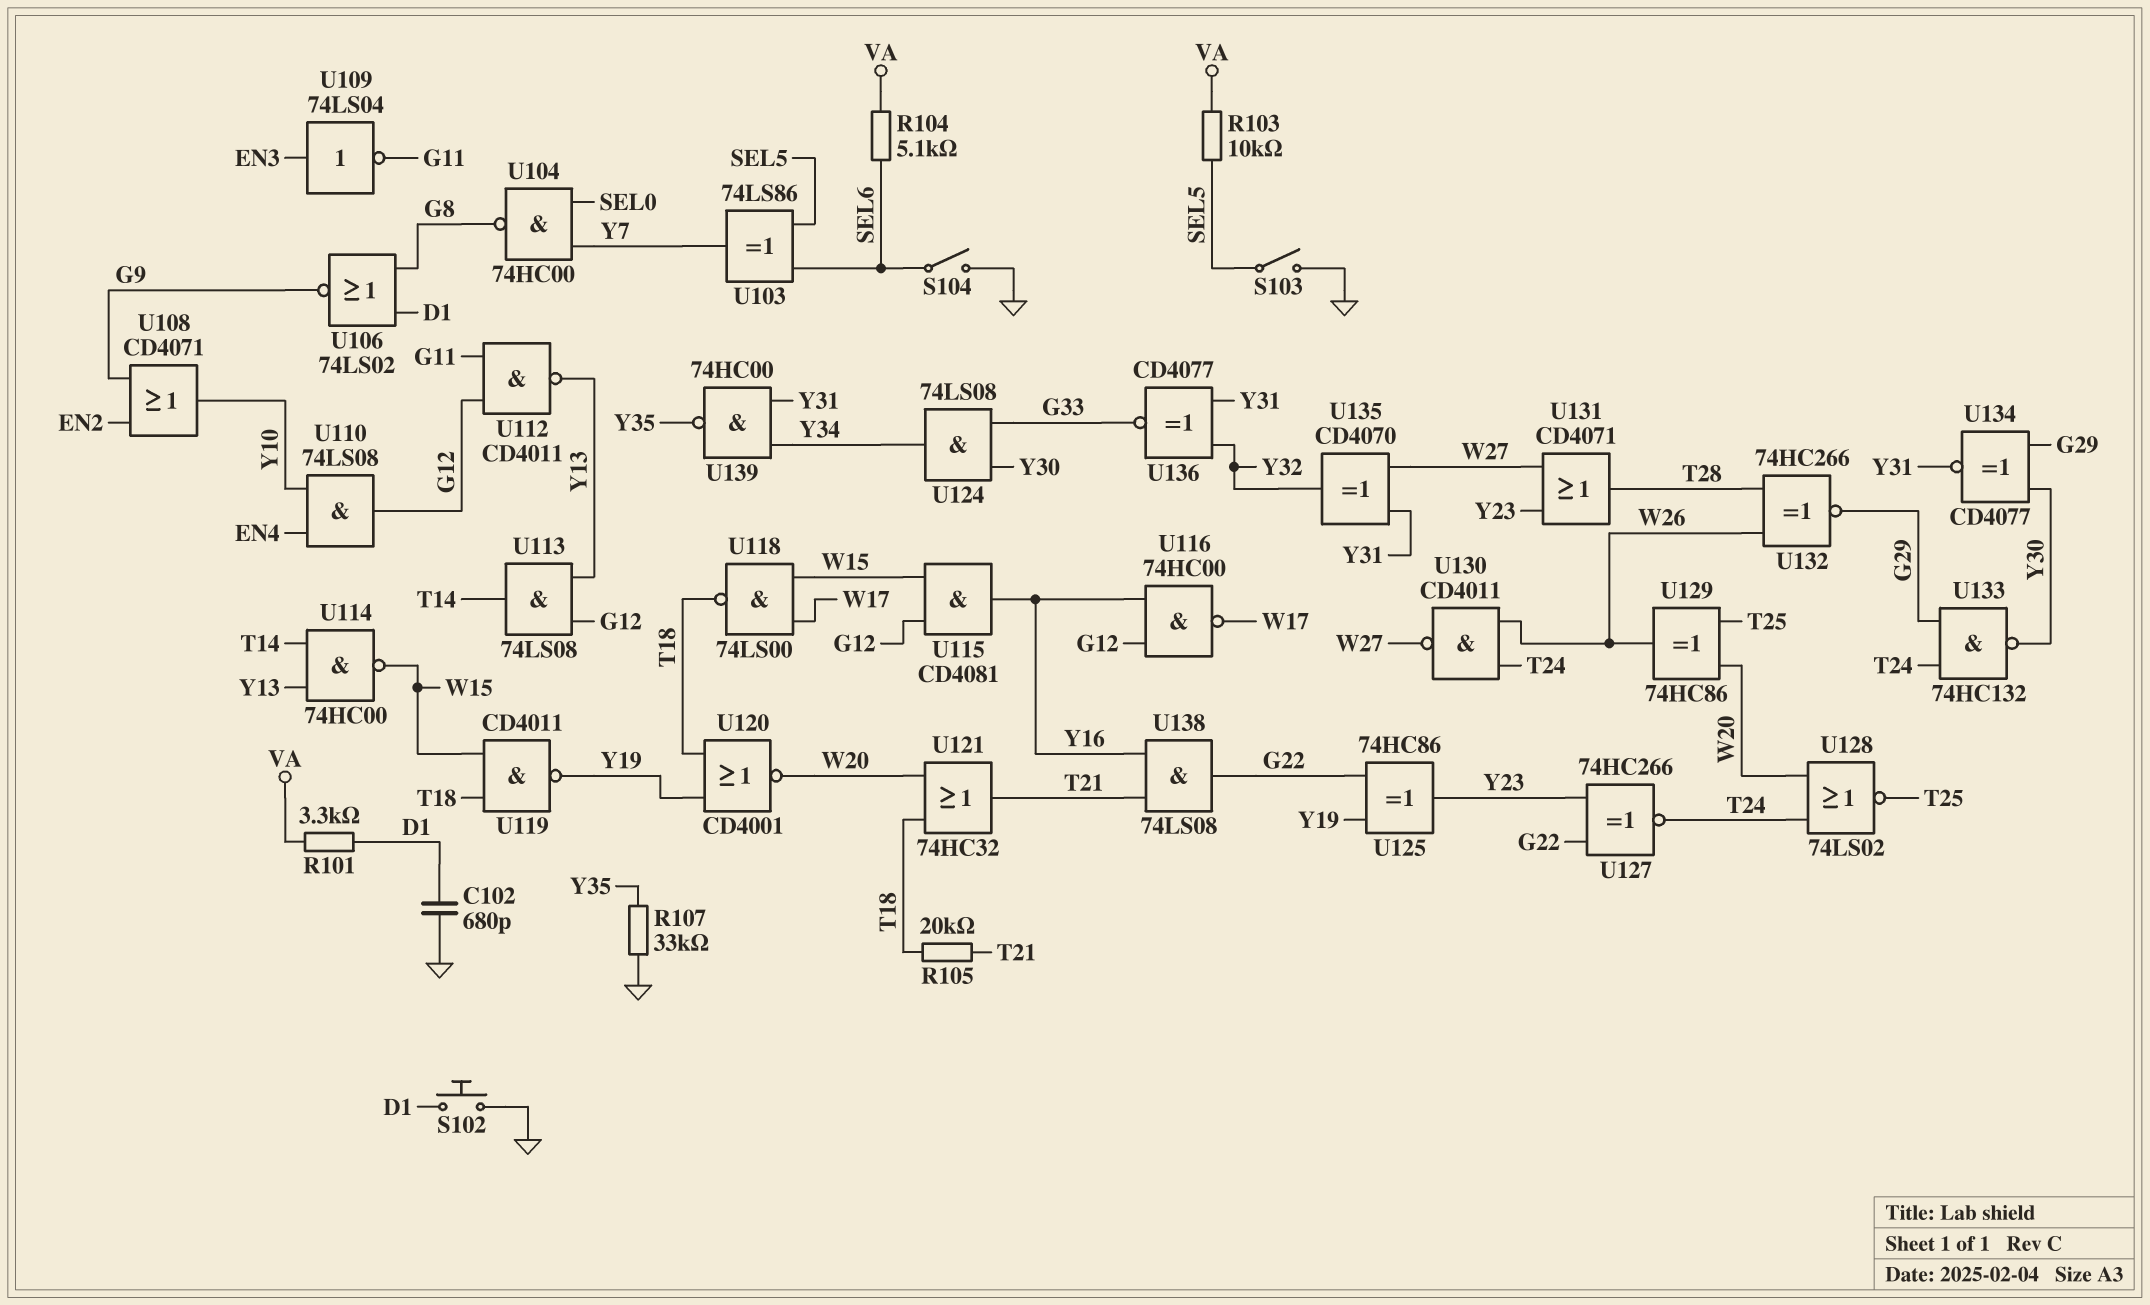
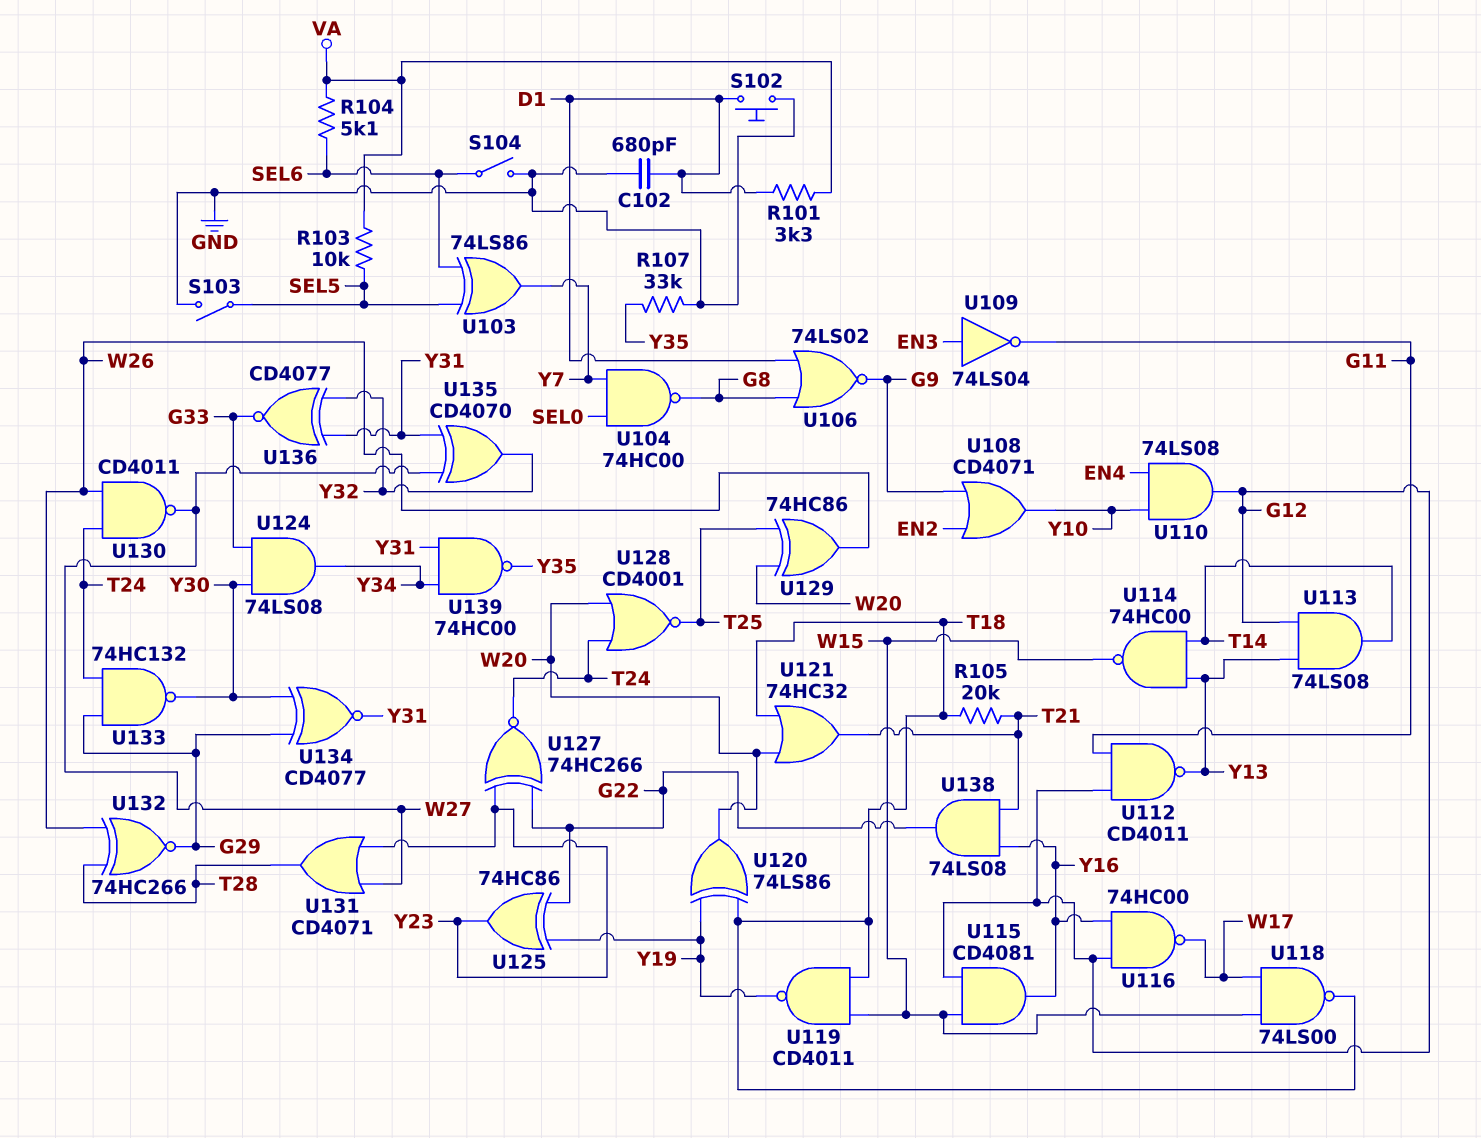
U120: NOR CD4001 (in T18, in Y19, out W20) -> XOR 74LS86 (in T18, in Y19, out W20)
U128: NOR 74LS02 (in T24, in W20, out T25) -> NOR CD4001 (in T24, in W20, out T25)

